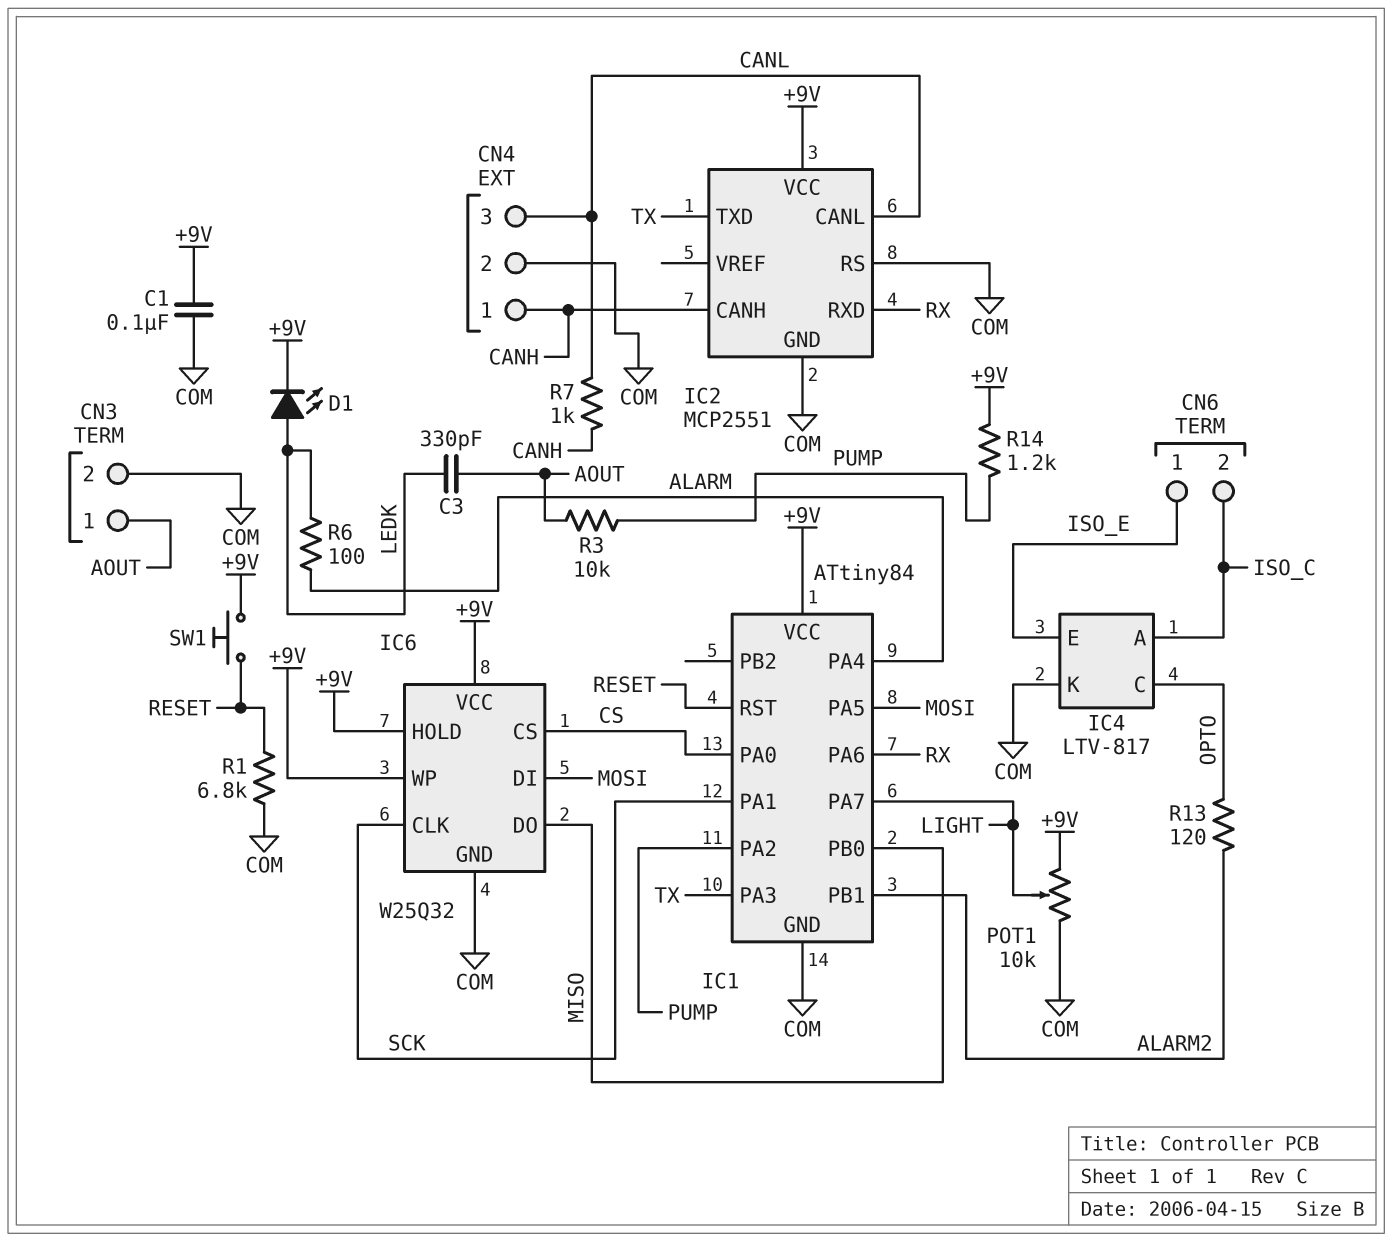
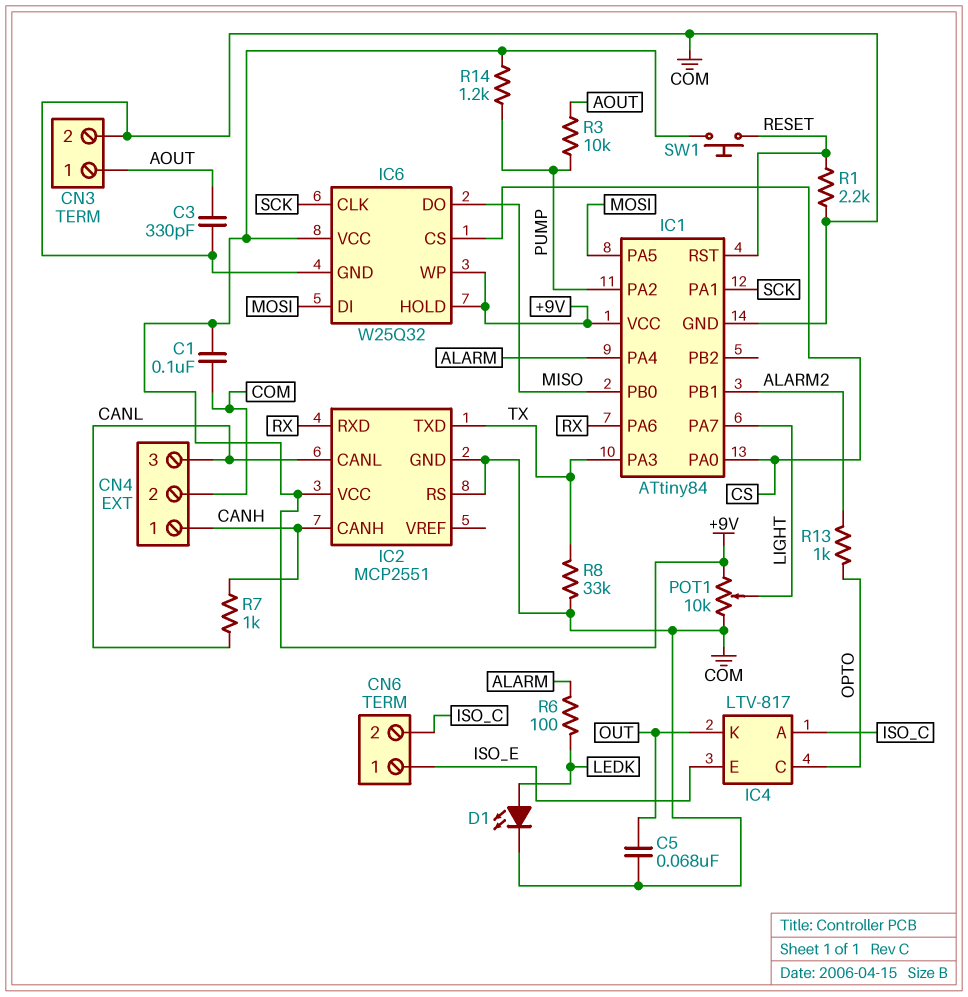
C3: 330pF (AOUT, LEDK) -> 330pF (AOUT, COM)
C5: none -> 68nF (COM, OUT)
D1: LED (A LEDK, K +9V) -> LED (A LEDK, K COM)
IC4 pin K: COM -> OUT
R1: 6.8k (COM, RESET) -> 2.2k (COM, RESET)
R8: none -> 33k (COM, TX)
R13: 120 (ALARM2, OPTO) -> 1k (ALARM2, OPTO)

